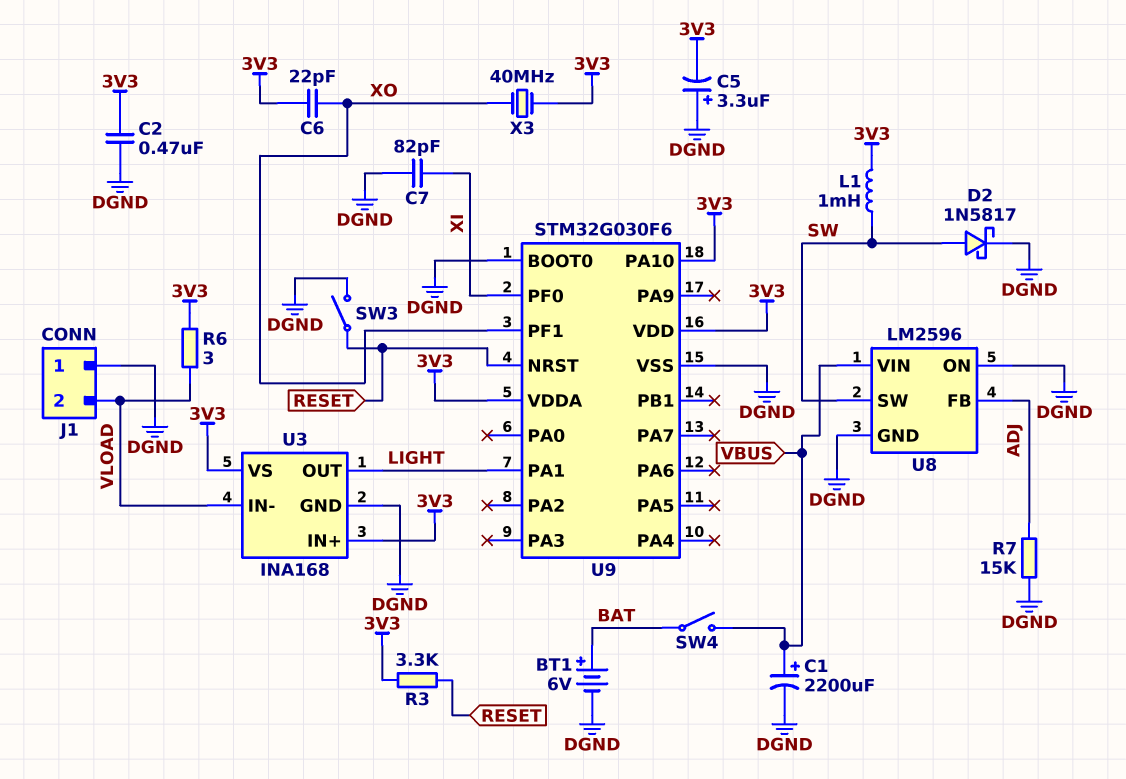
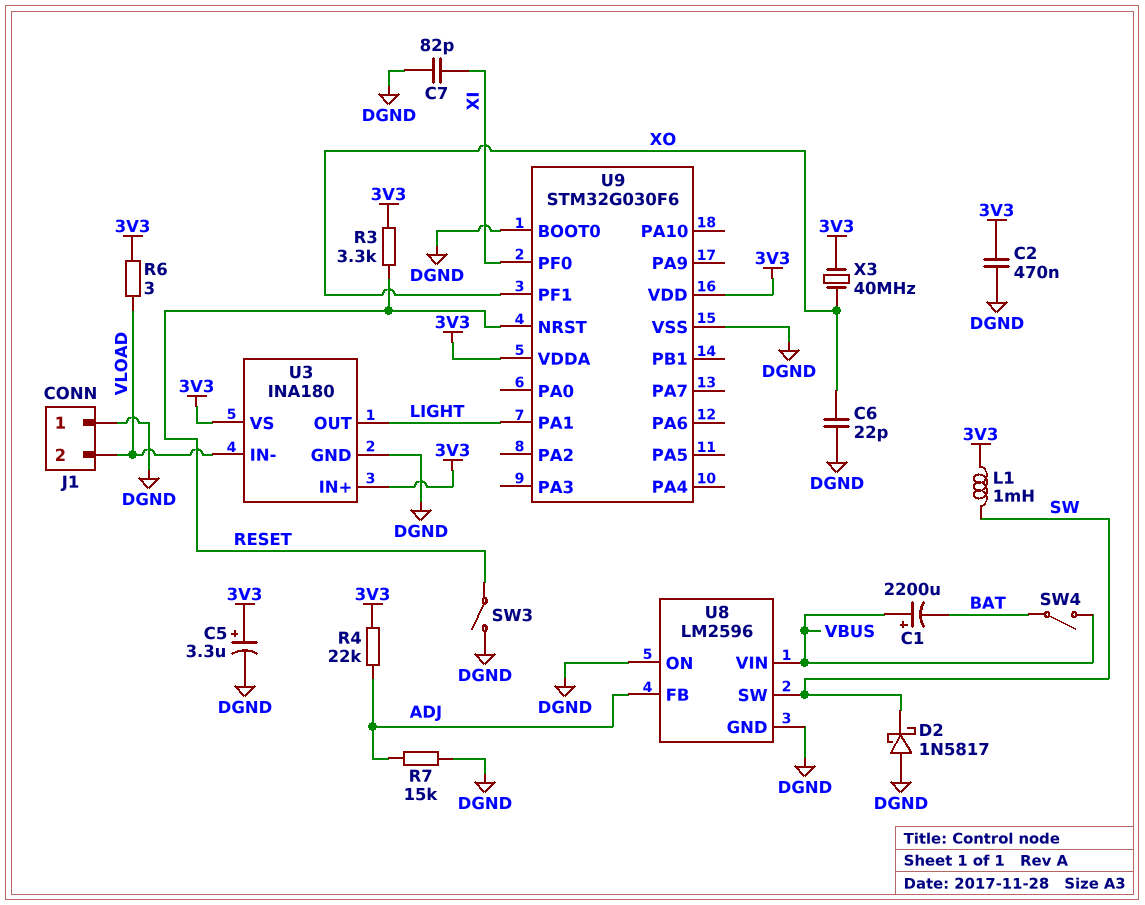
BT1: 6V (plus BAT, minus DGND) -> none
C1: 2200uF (plus VBUS, minus DGND) -> 2200uF (plus VBUS, minus BAT)
C5: 3.3uF (plus DGND, minus 3V3) -> 3.3uF (plus 3V3, minus DGND)
C6: 22pF (3V3, XO) -> 22pF (DGND, XO)
D2: schottky 1N5817 (A SW, K DGND) -> schottky 1N5817 (A DGND, K SW)
R4: none -> 22k (3V3, ADJ)
U3: INA168 -> INA180
U9 pin PA10: 3V3 -> none

